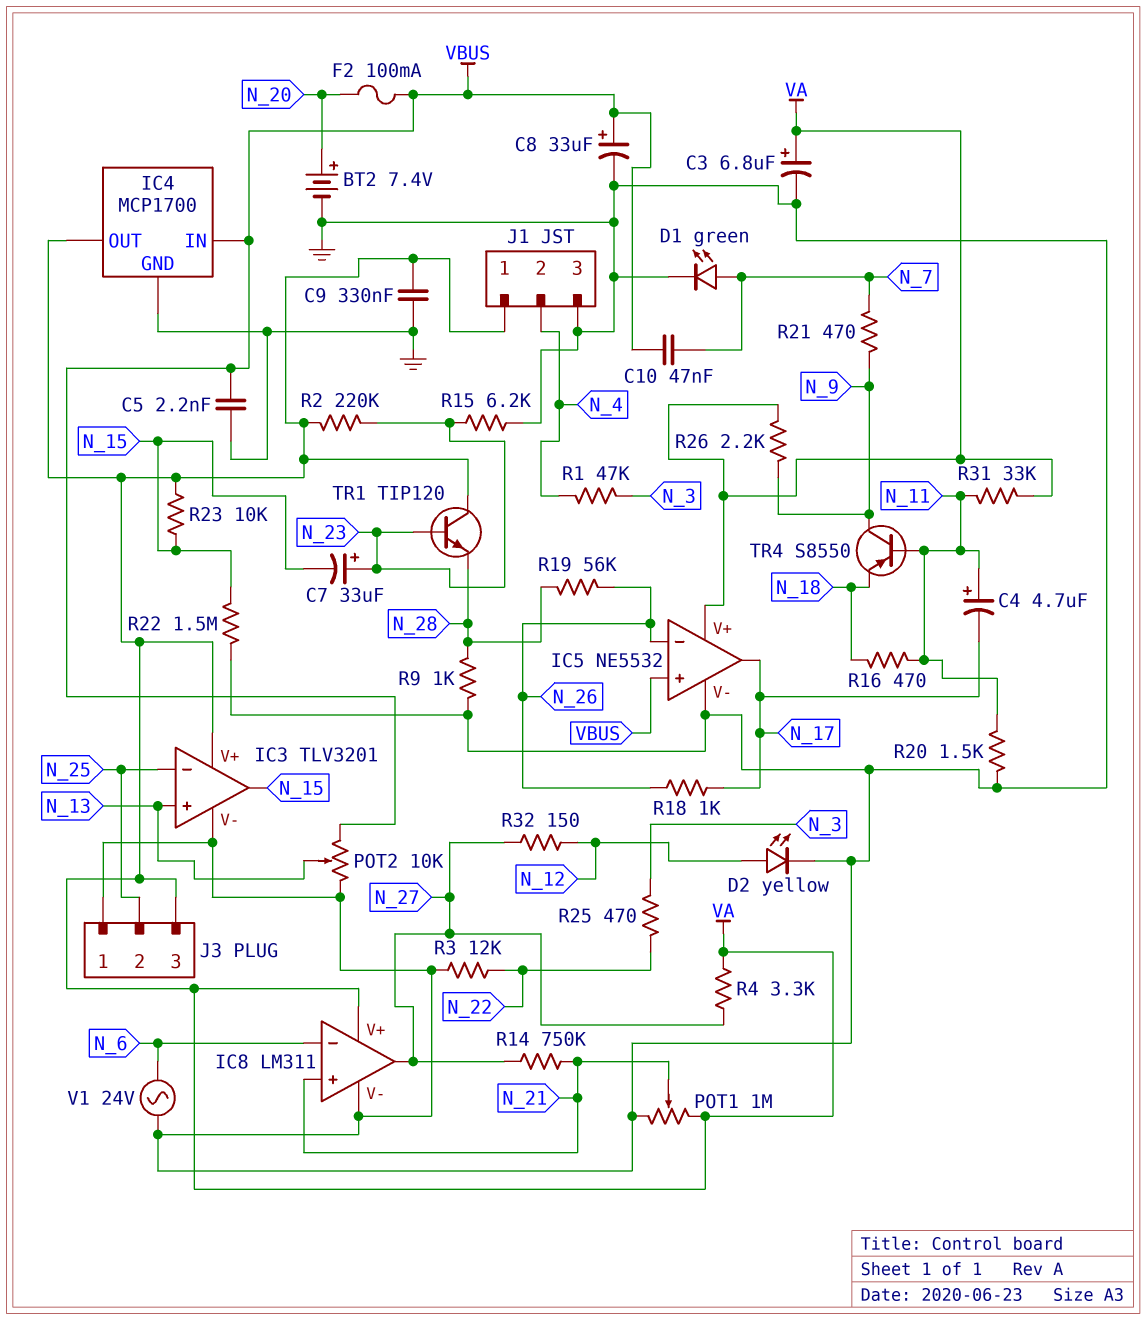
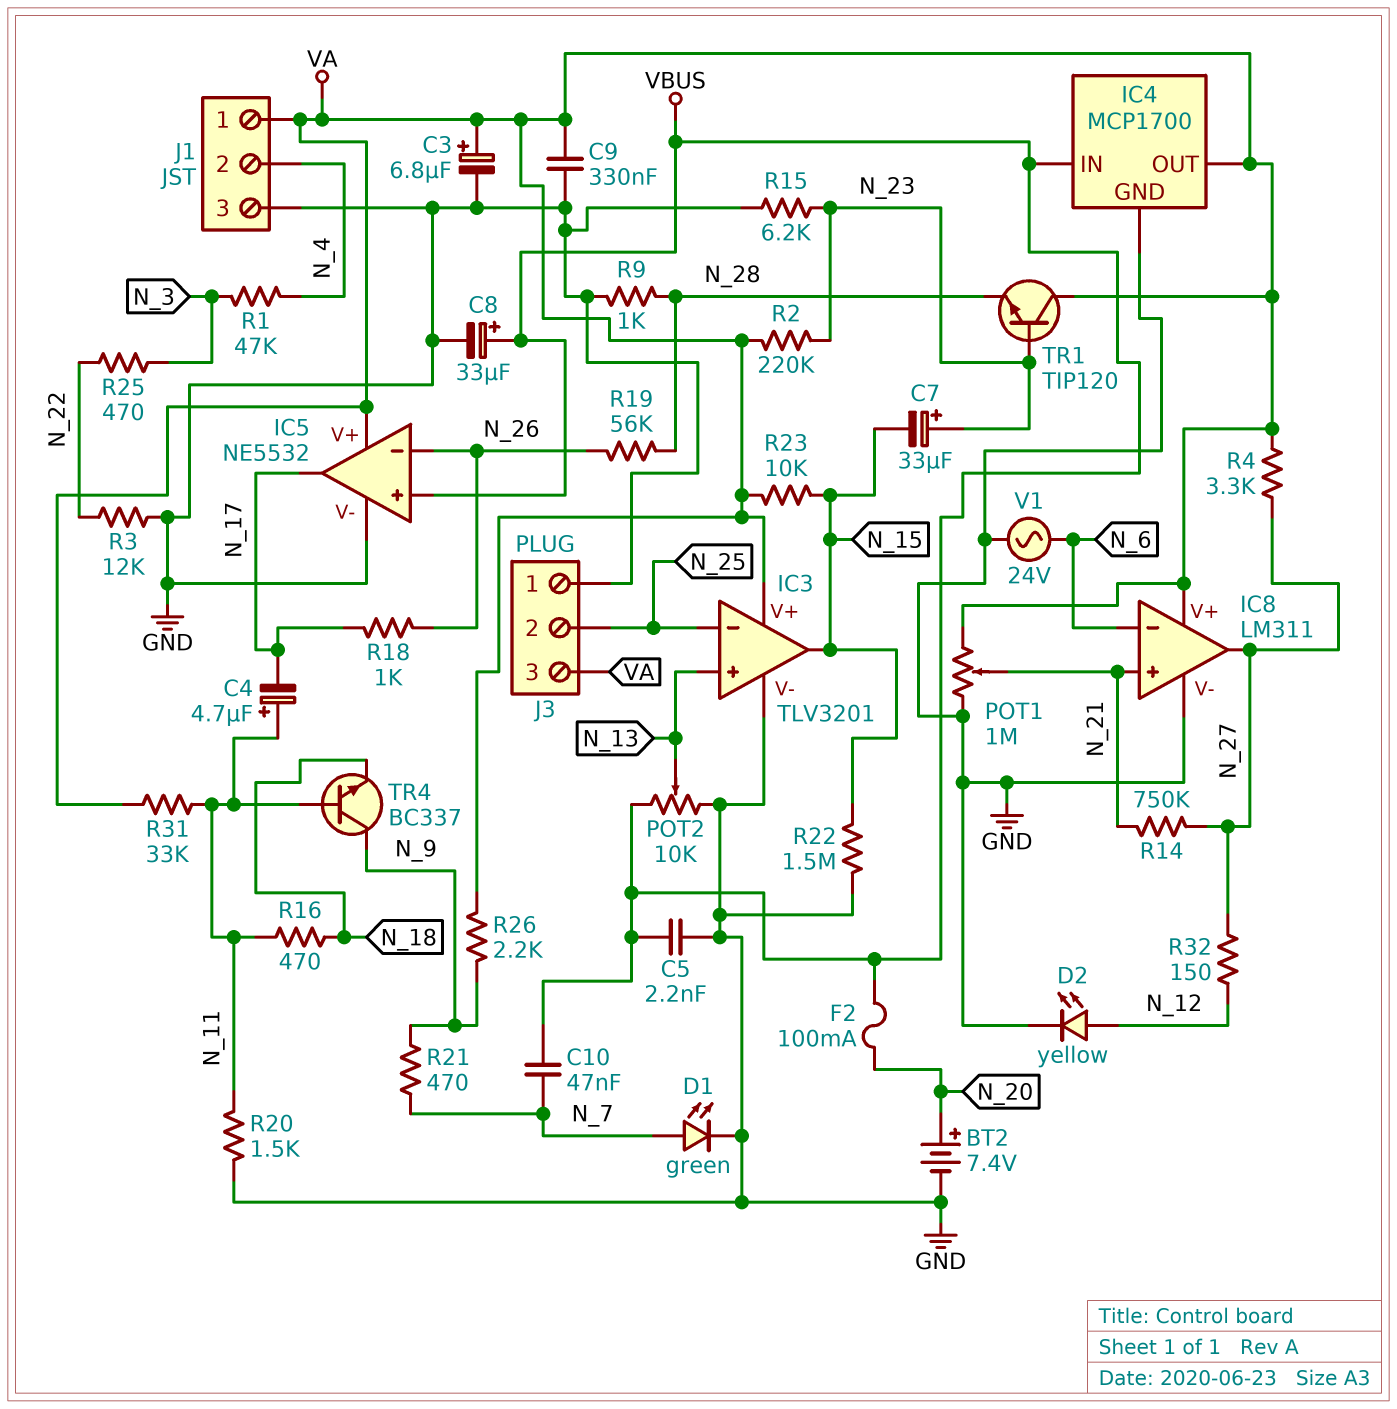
TR4: PNP S8550 (B N_11, C N_9, E N_18) -> NPN BC337 (B N_11, C N_9, E N_18)

